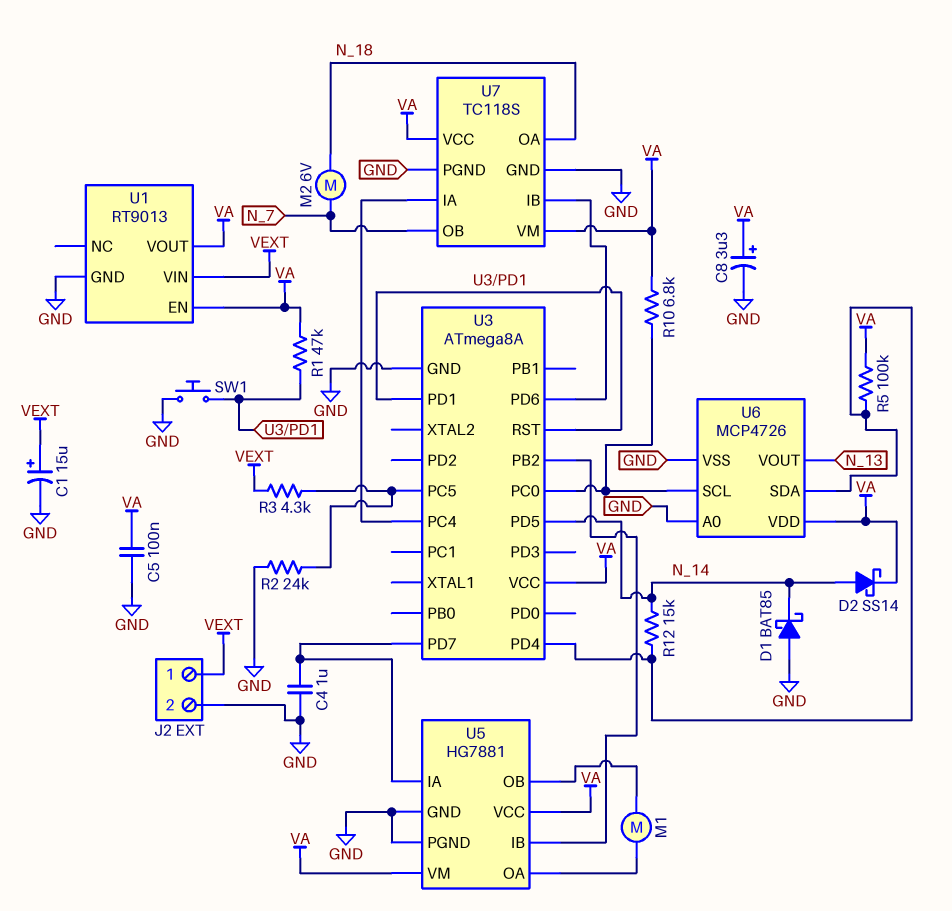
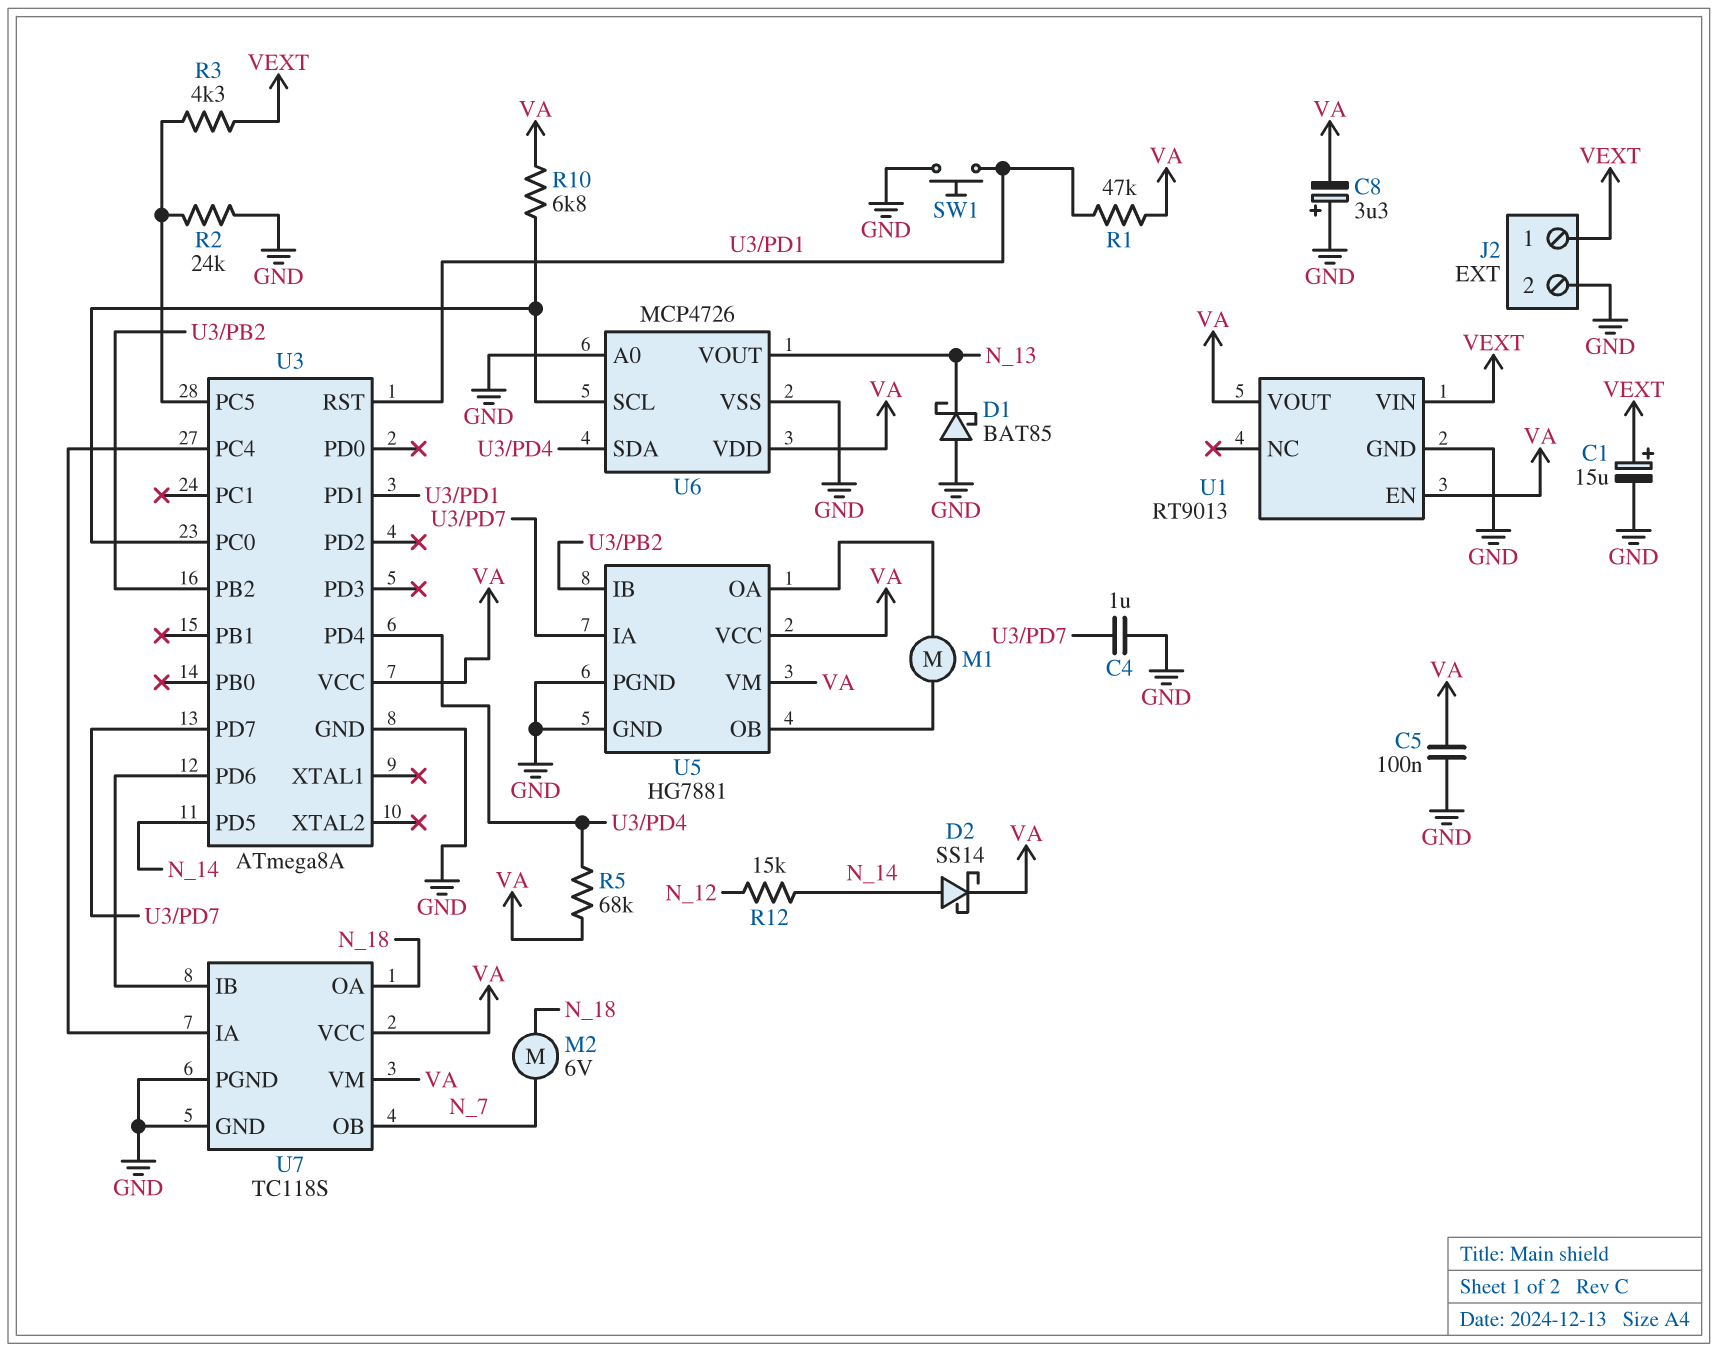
C8: 3.3uF (plus VA, minus GND) -> 3.3uF (plus GND, minus VA)
D1: schottky BAT85 (A GND, K N_14) -> schottky BAT85 (A GND, K N_13)
R5: 100k (U3/PD4, VA) -> 68k (U3/PD4, VA)
R12: 15k (N_14, U3/PD4) -> 15k (N_12, N_14)

